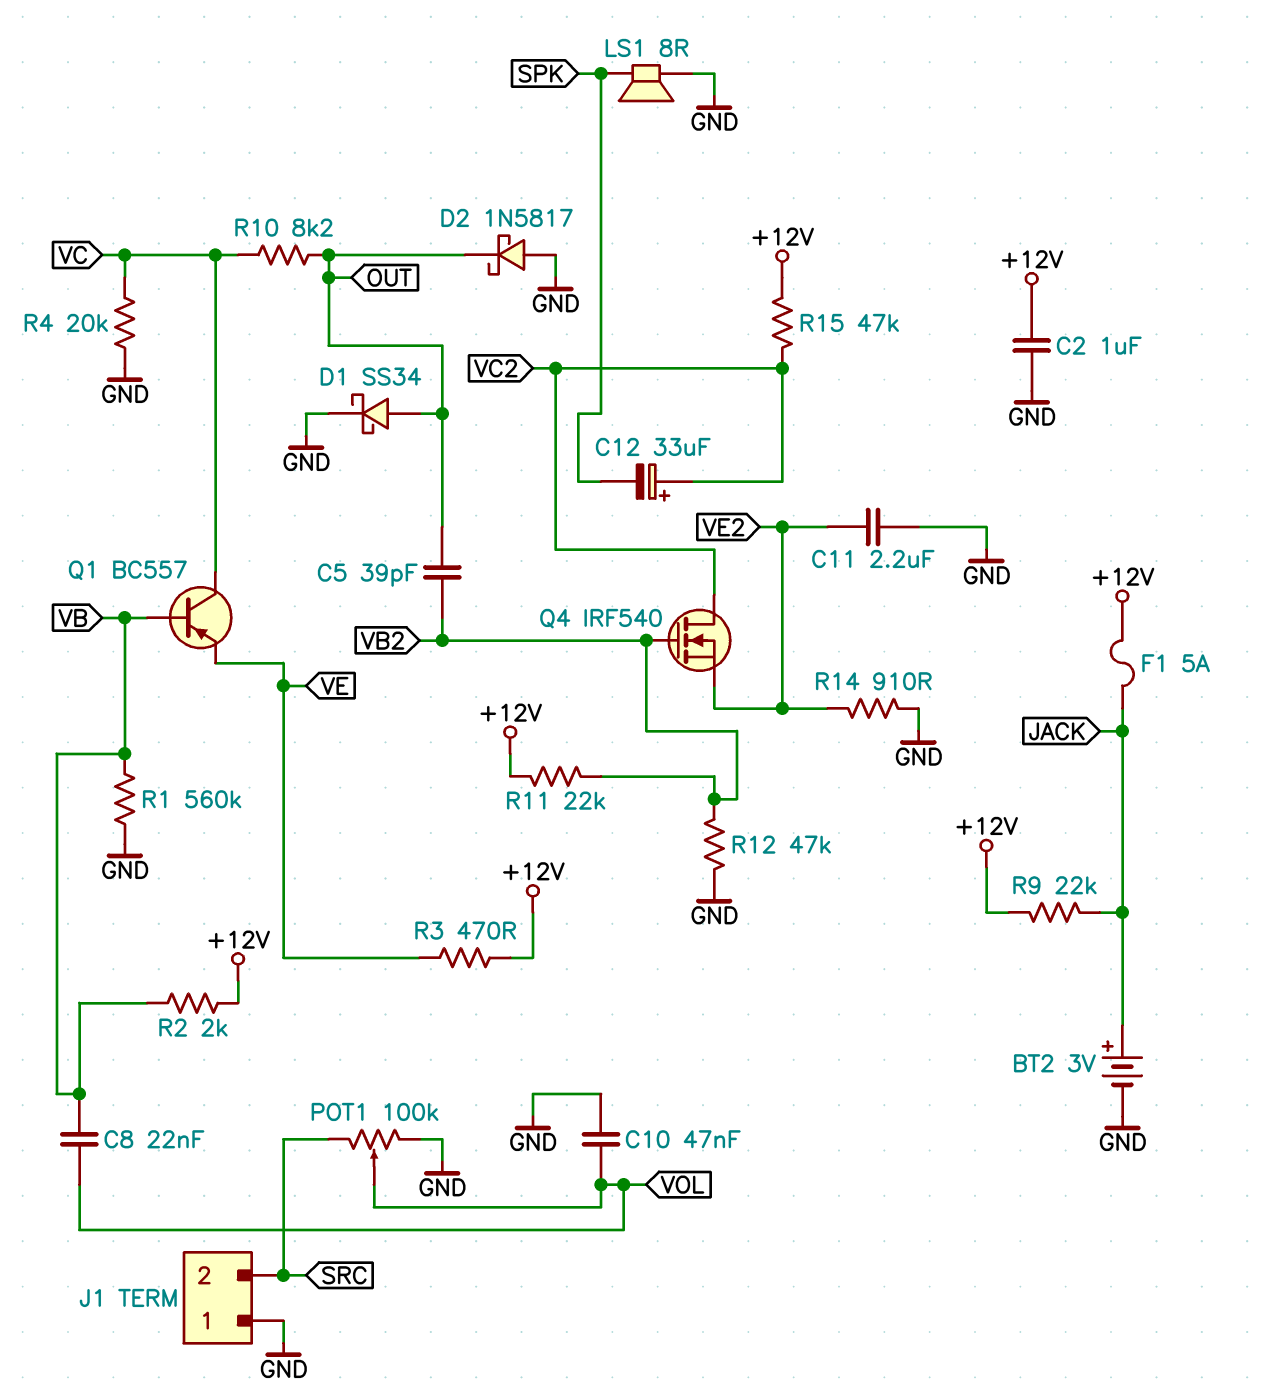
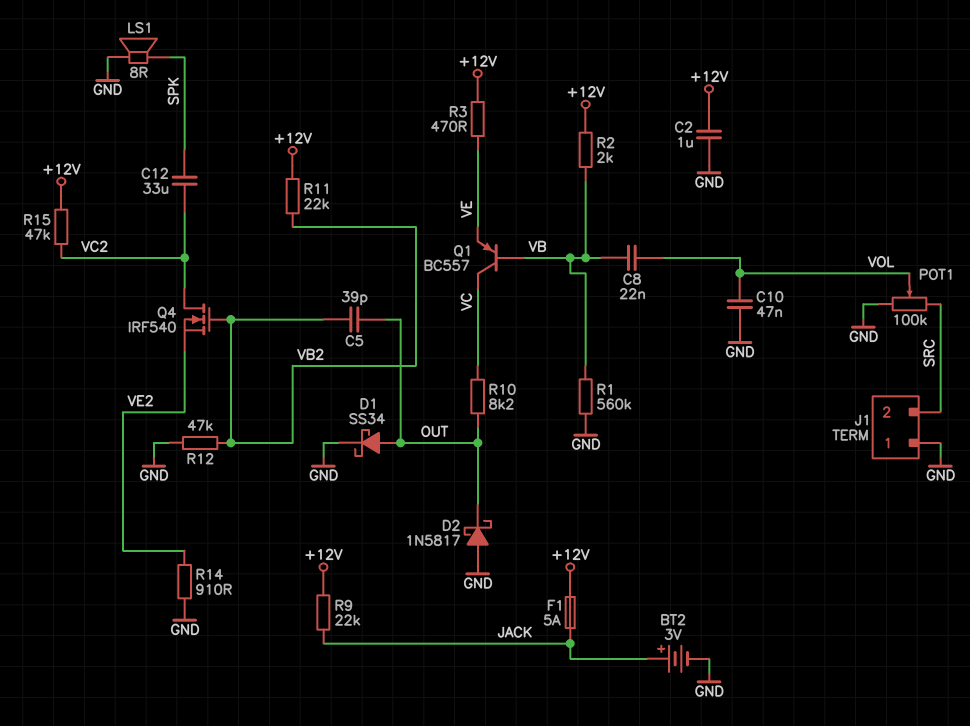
C11: 2.2uF (GND, VE2) -> none
C12: 33uF (plus VC2, minus SPK) -> 33uF (SPK, VC2)
R4: 20k (GND, VC) -> none

